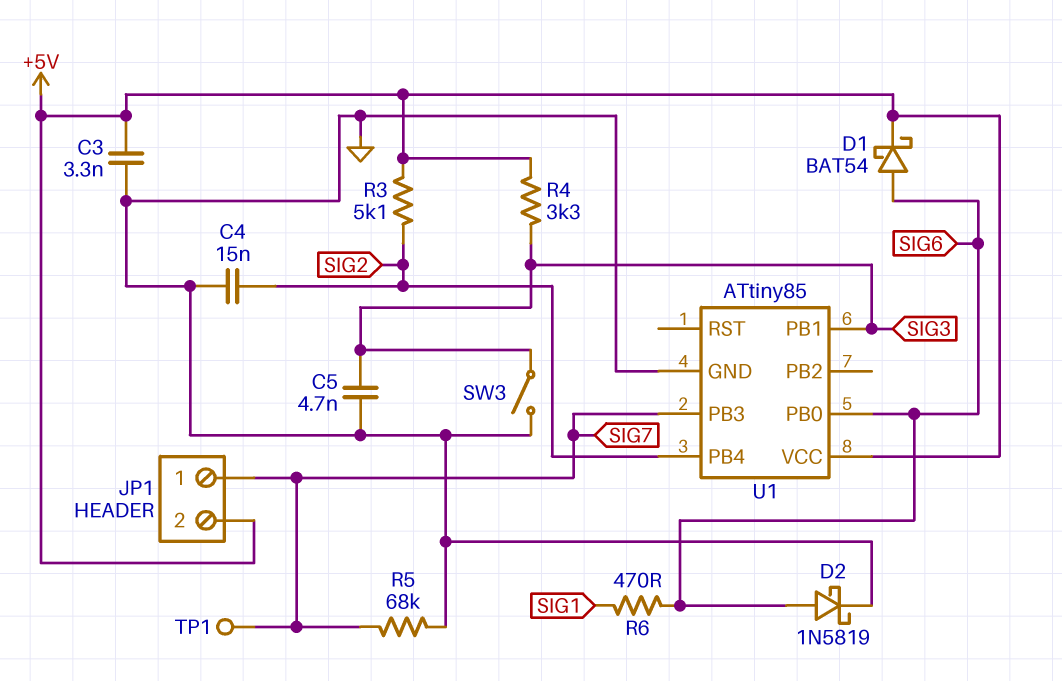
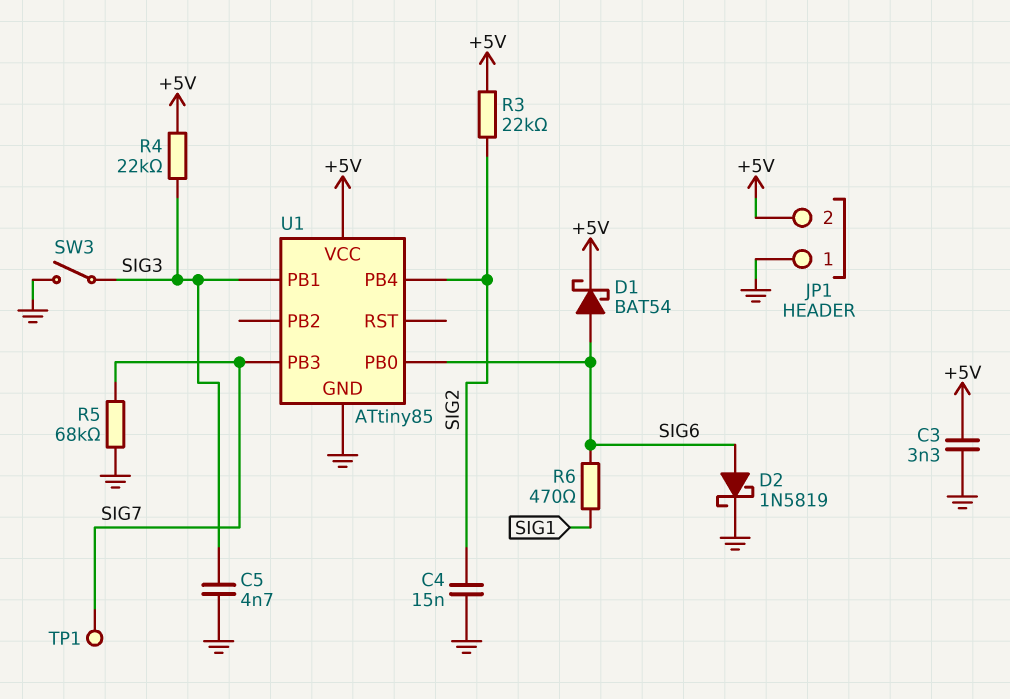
JP1 pin 1: SIG7 -> GND
R3: 5.1k (+5V, SIG2) -> 22k (+5V, SIG2)
R4: 3.3k (+5V, SIG3) -> 22k (+5V, SIG3)

